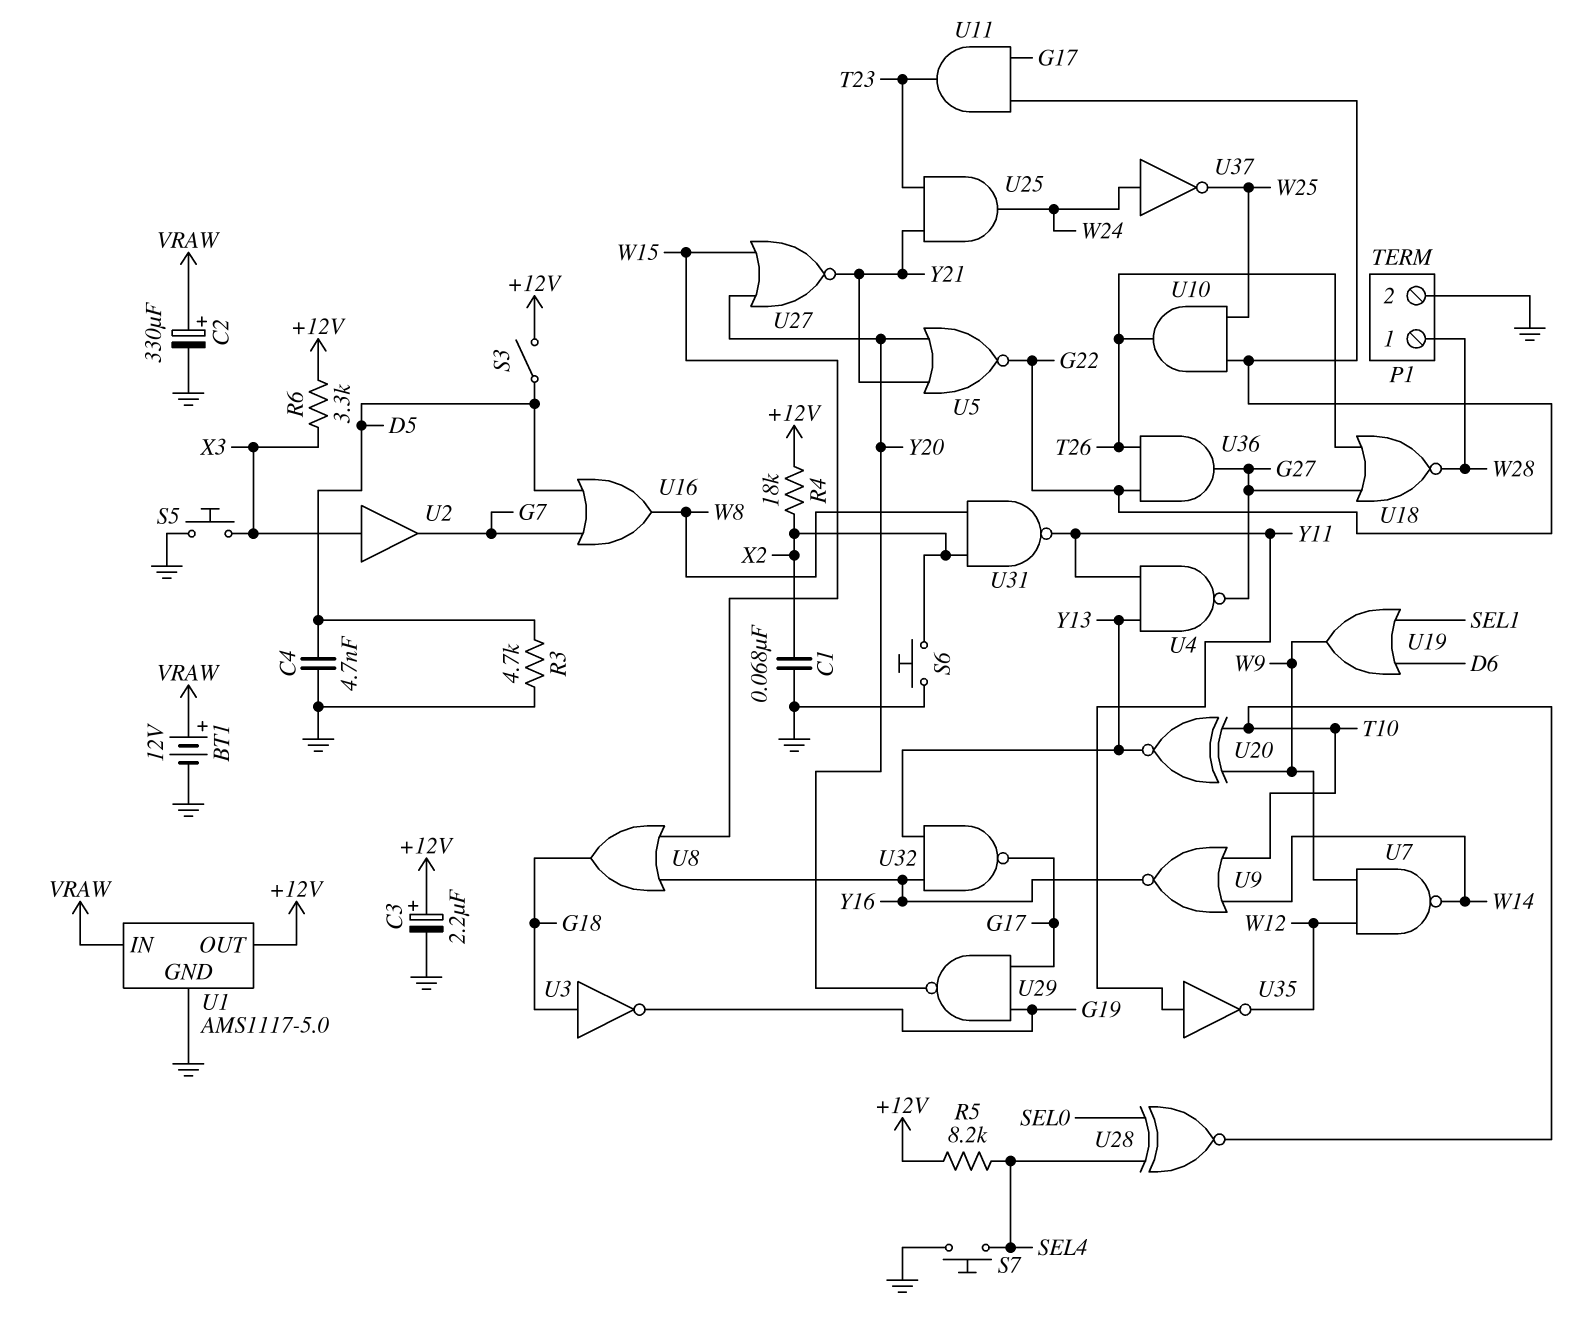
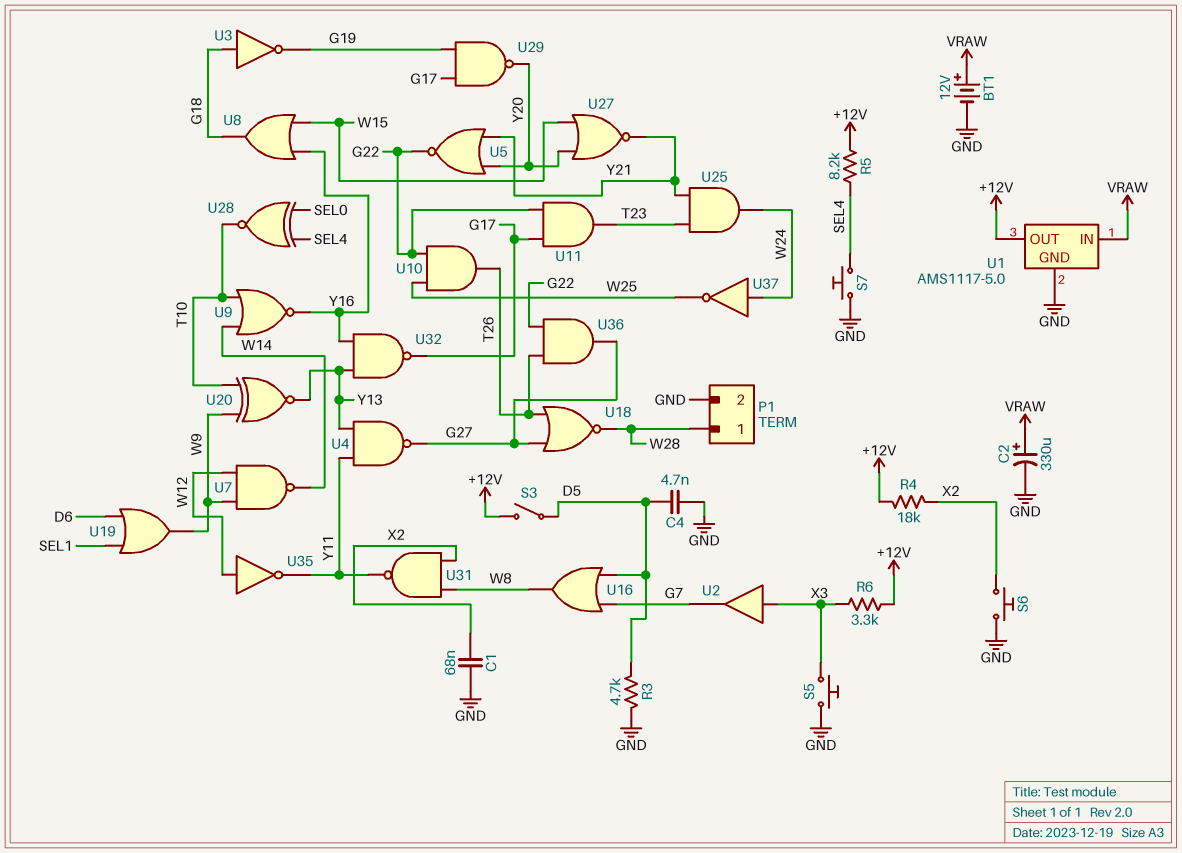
C3: 2.2uF (plus +12V, minus GND) -> none
U35: NOT (in Y11, out W12) -> NOT (in W12, out Y11)

